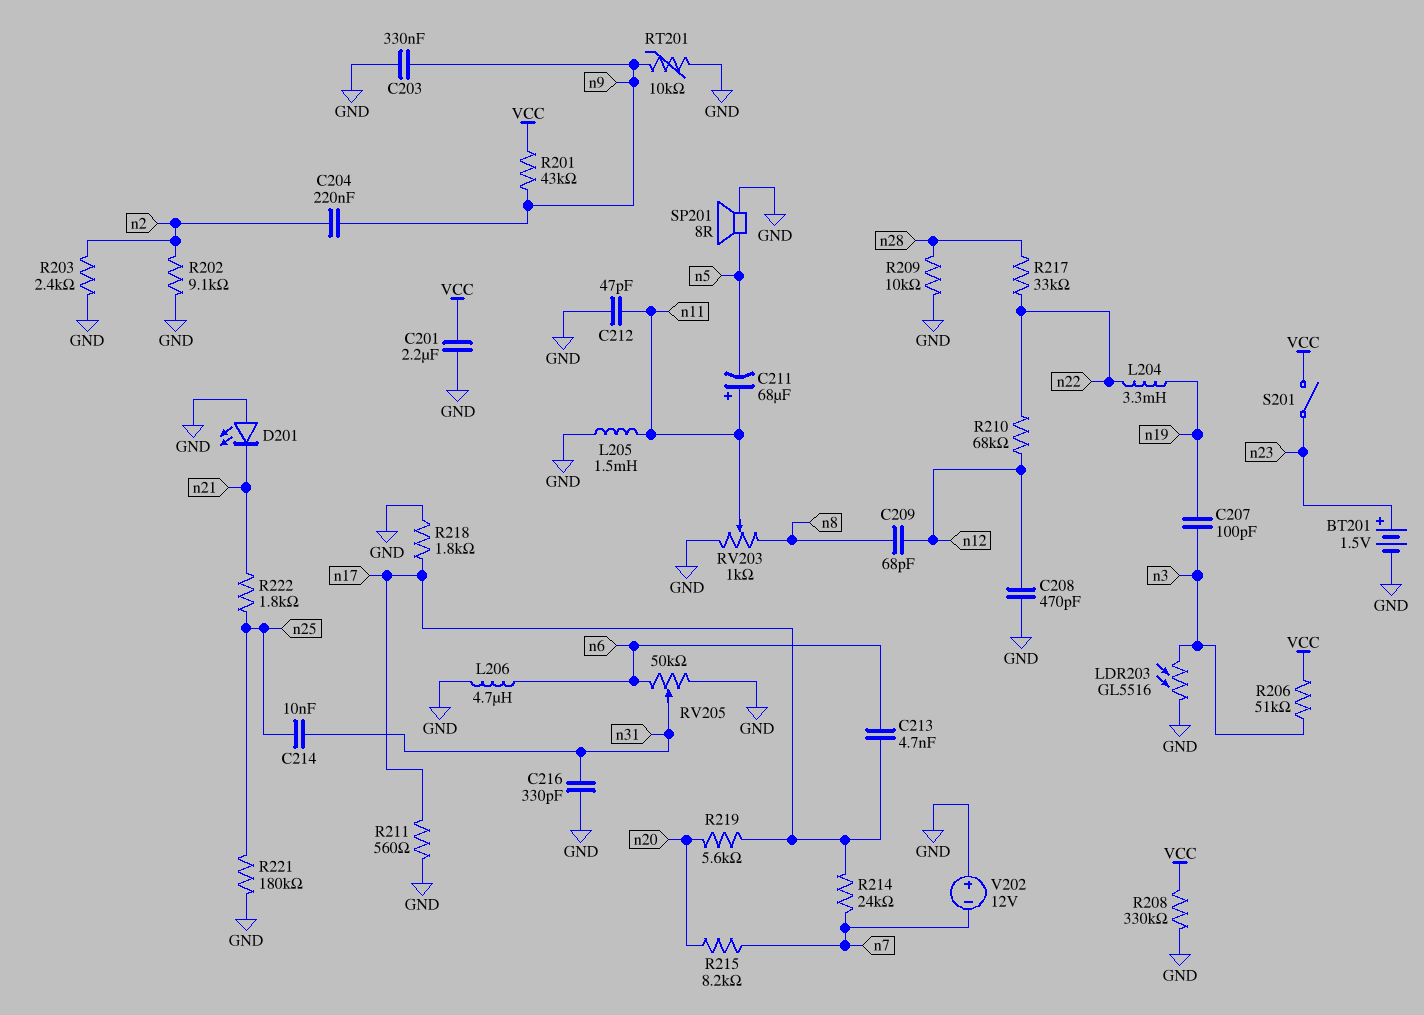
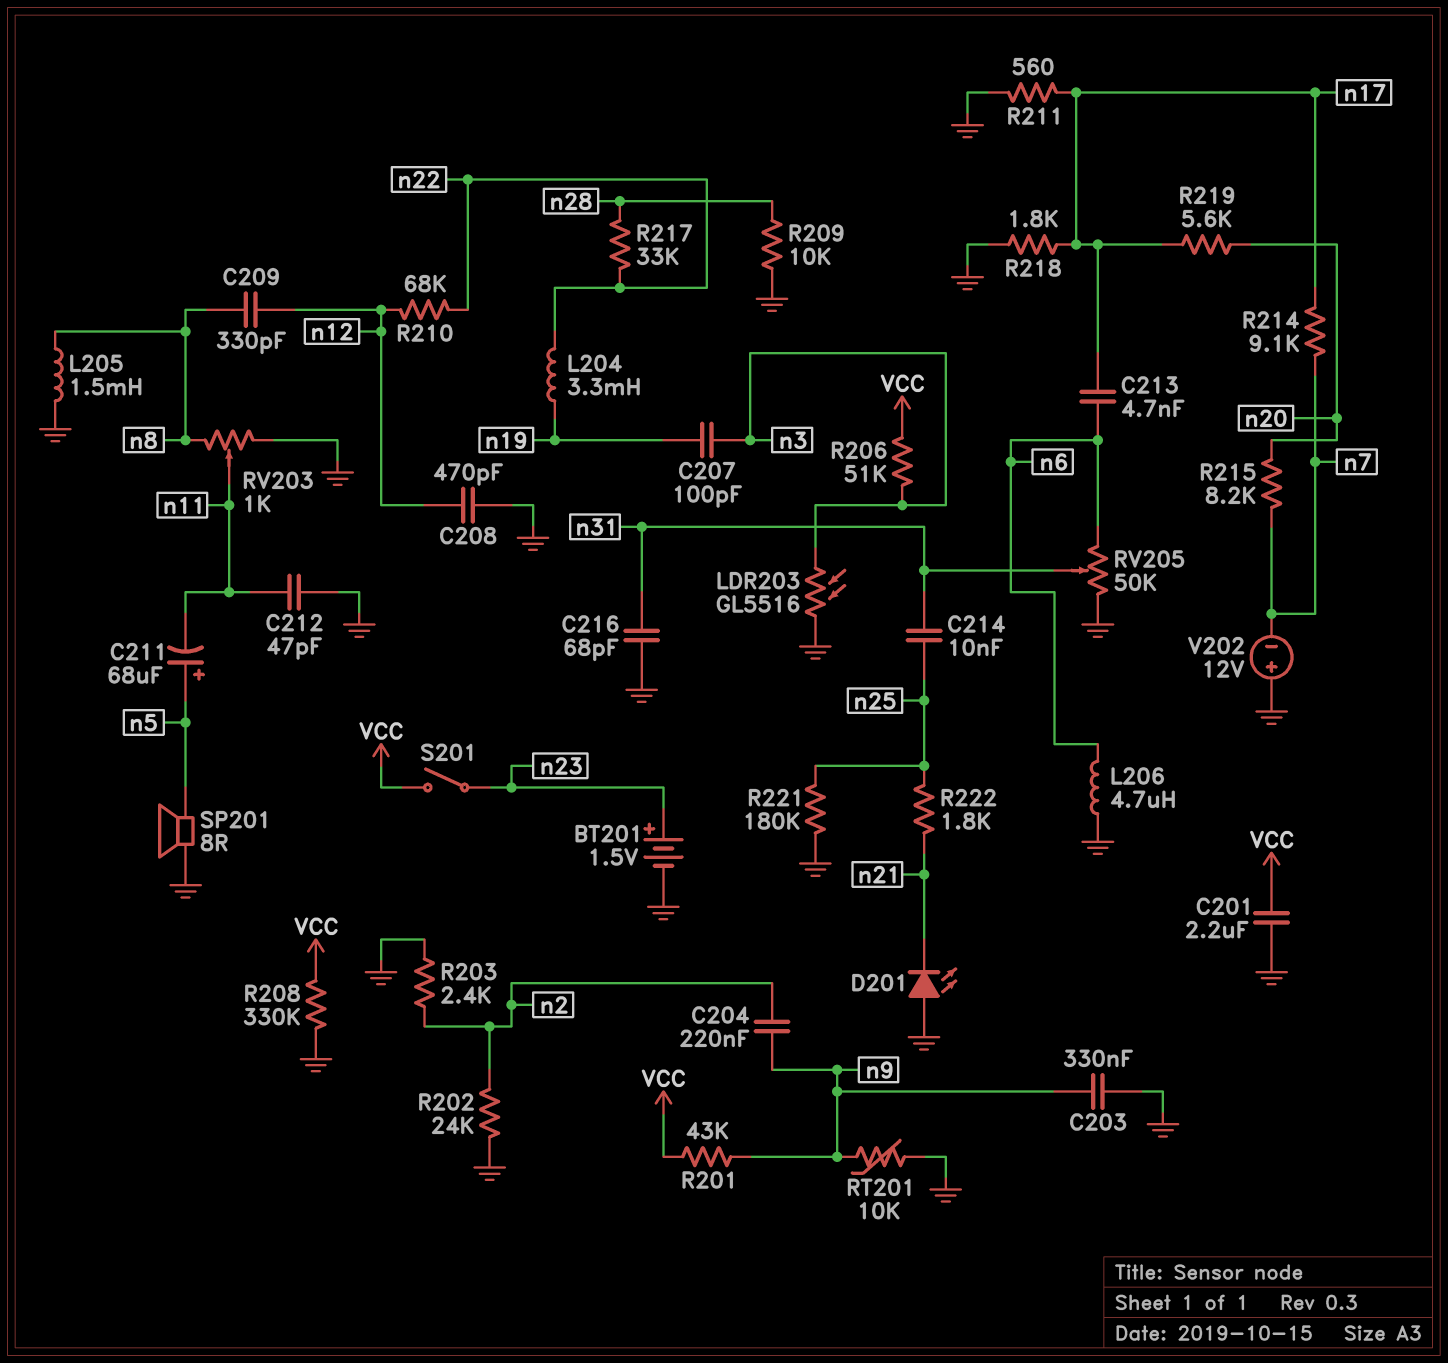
C209: 68pF (n8, n12) -> 330pF (n8, n12)
C211: 68uF (plus n11, minus n5) -> 68uF (plus n5, minus n11)
C216: 330pF (GND, n31) -> 68pF (GND, n31)
L205: 1.5mH (GND, n11) -> 1.5mH (GND, n8)
R202: 9.1k (GND, n2) -> 24k (GND, n2)
R214: 24k (n7, n17) -> 9.1k (n7, n17)

